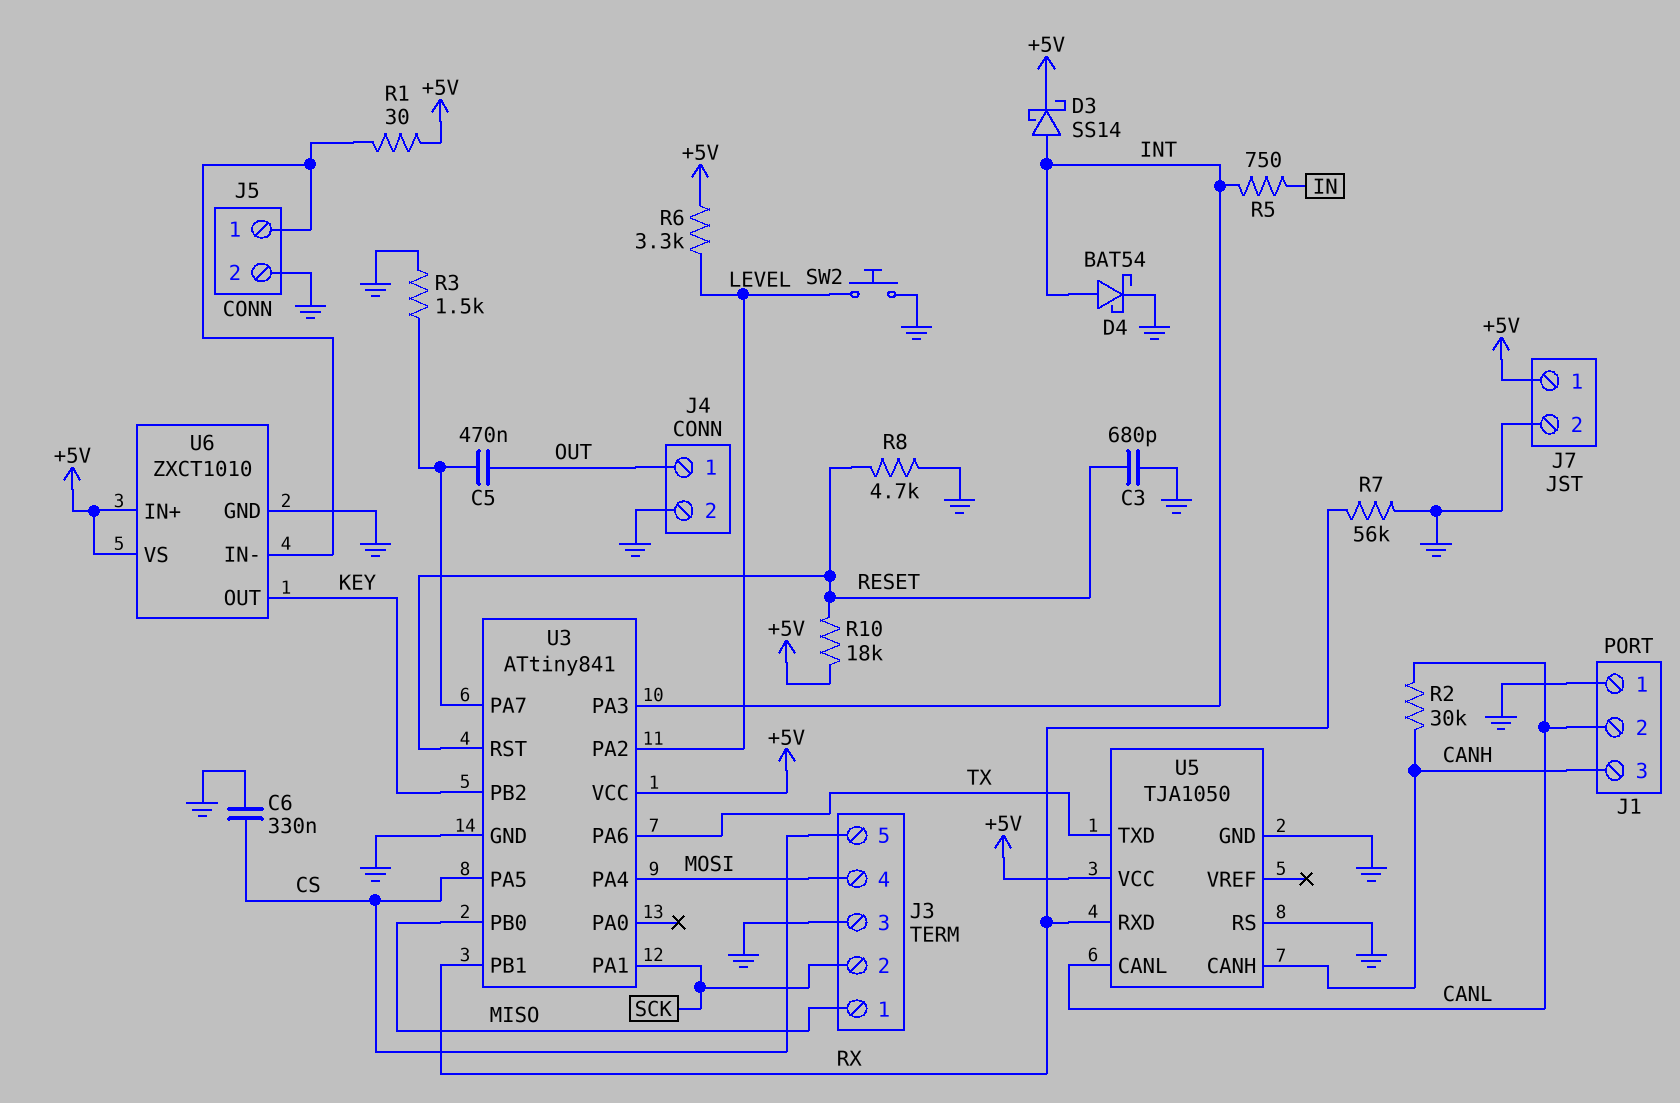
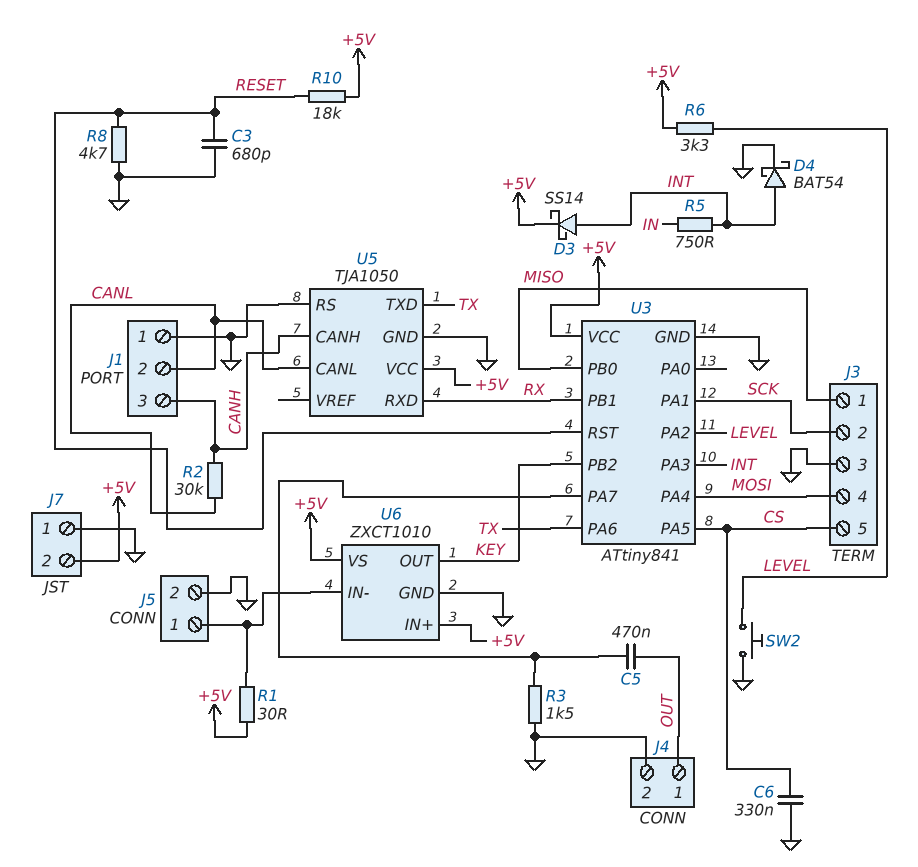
J7 pin 1: +5V -> GND
J7 pin 2: GND -> +5V
R7: 56k (GND, RX) -> none

